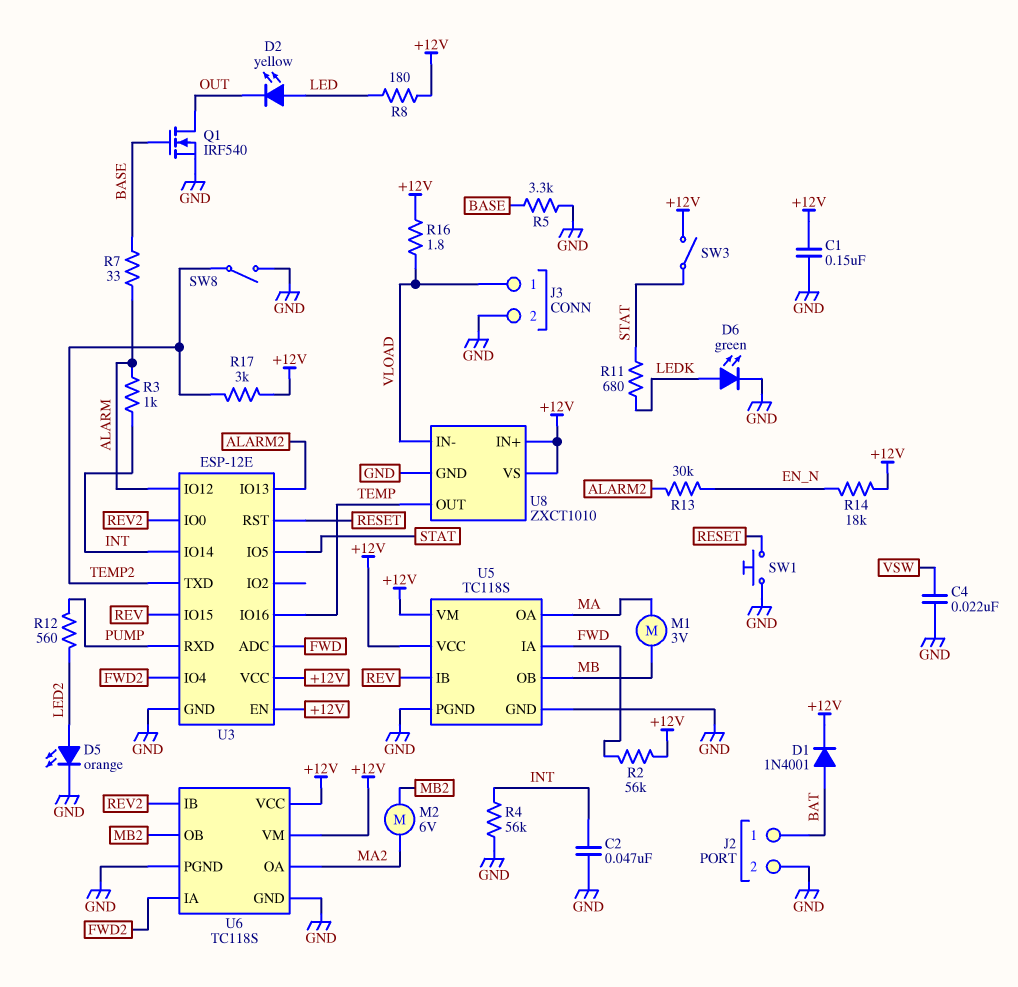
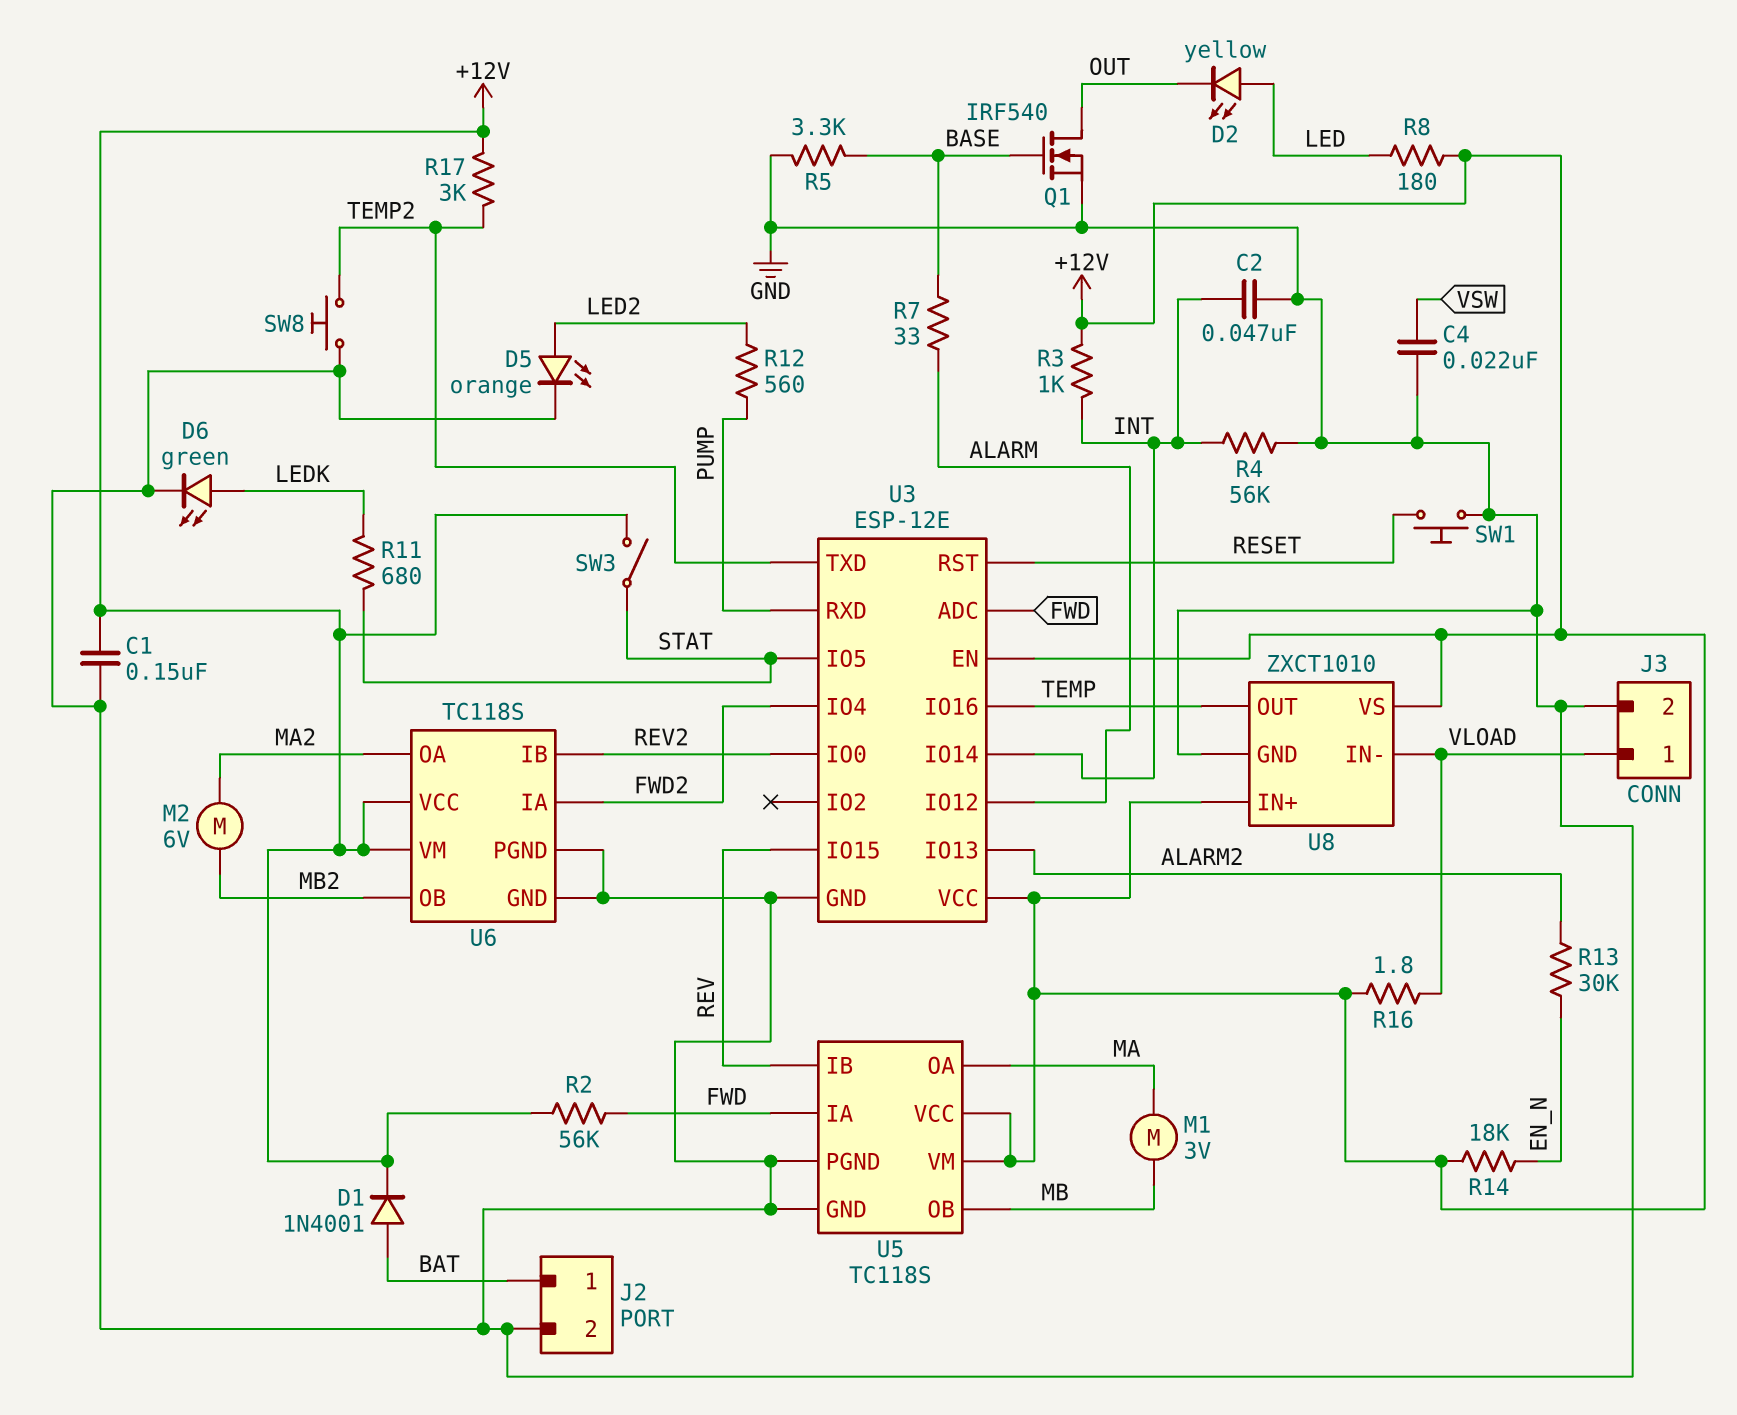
R3: 1k (ALARM, INT) -> 1k (+12V, INT)
SW8: switch (GND, TEMP2) -> button (GND, TEMP2)

